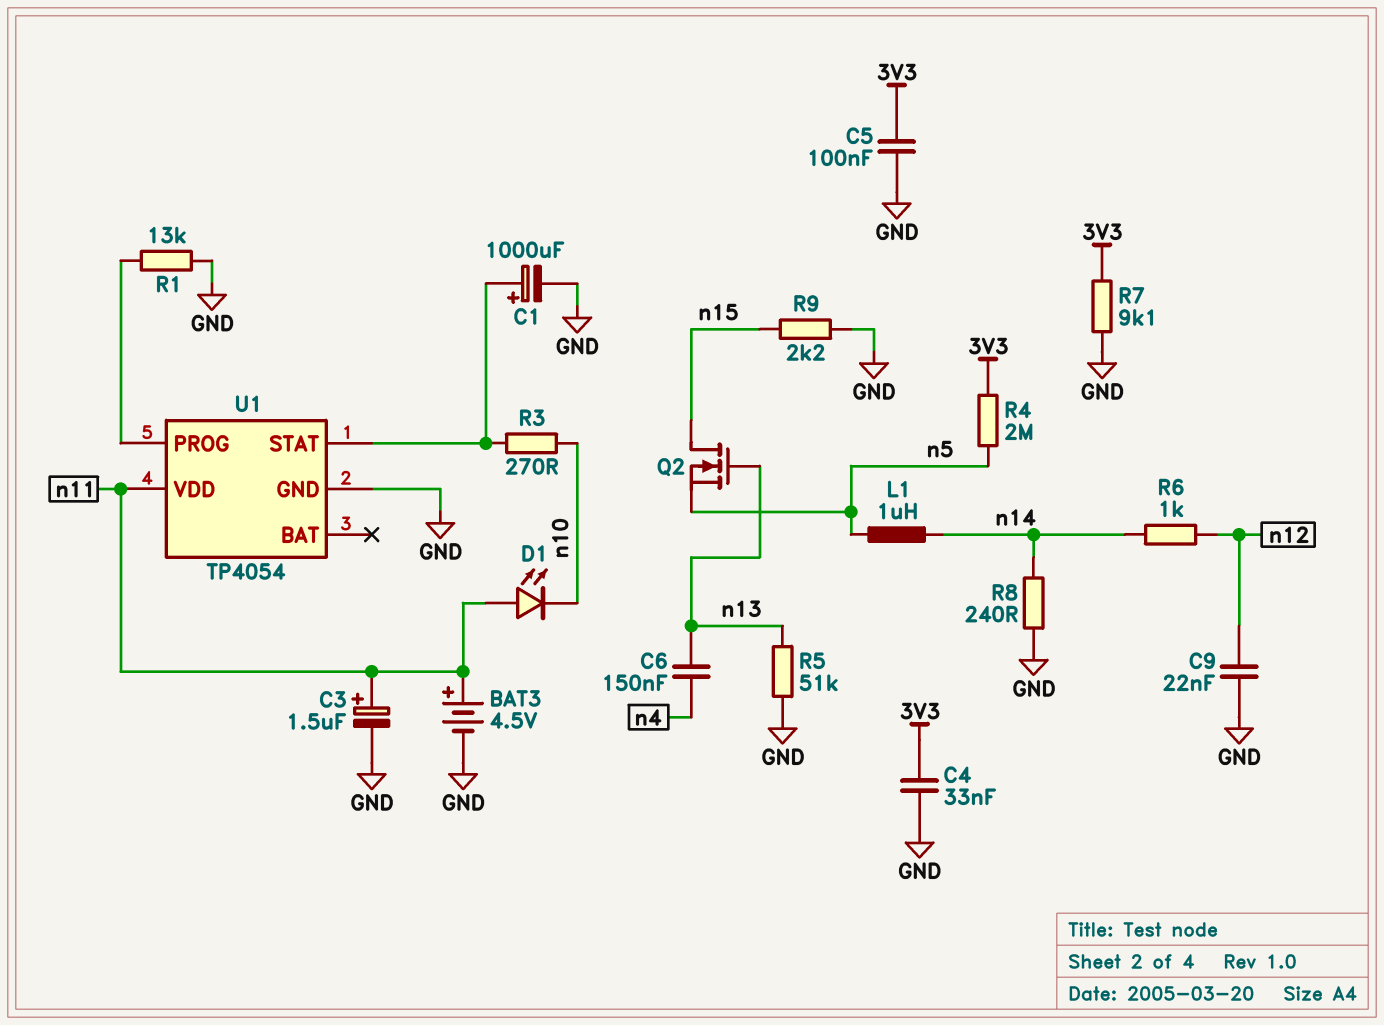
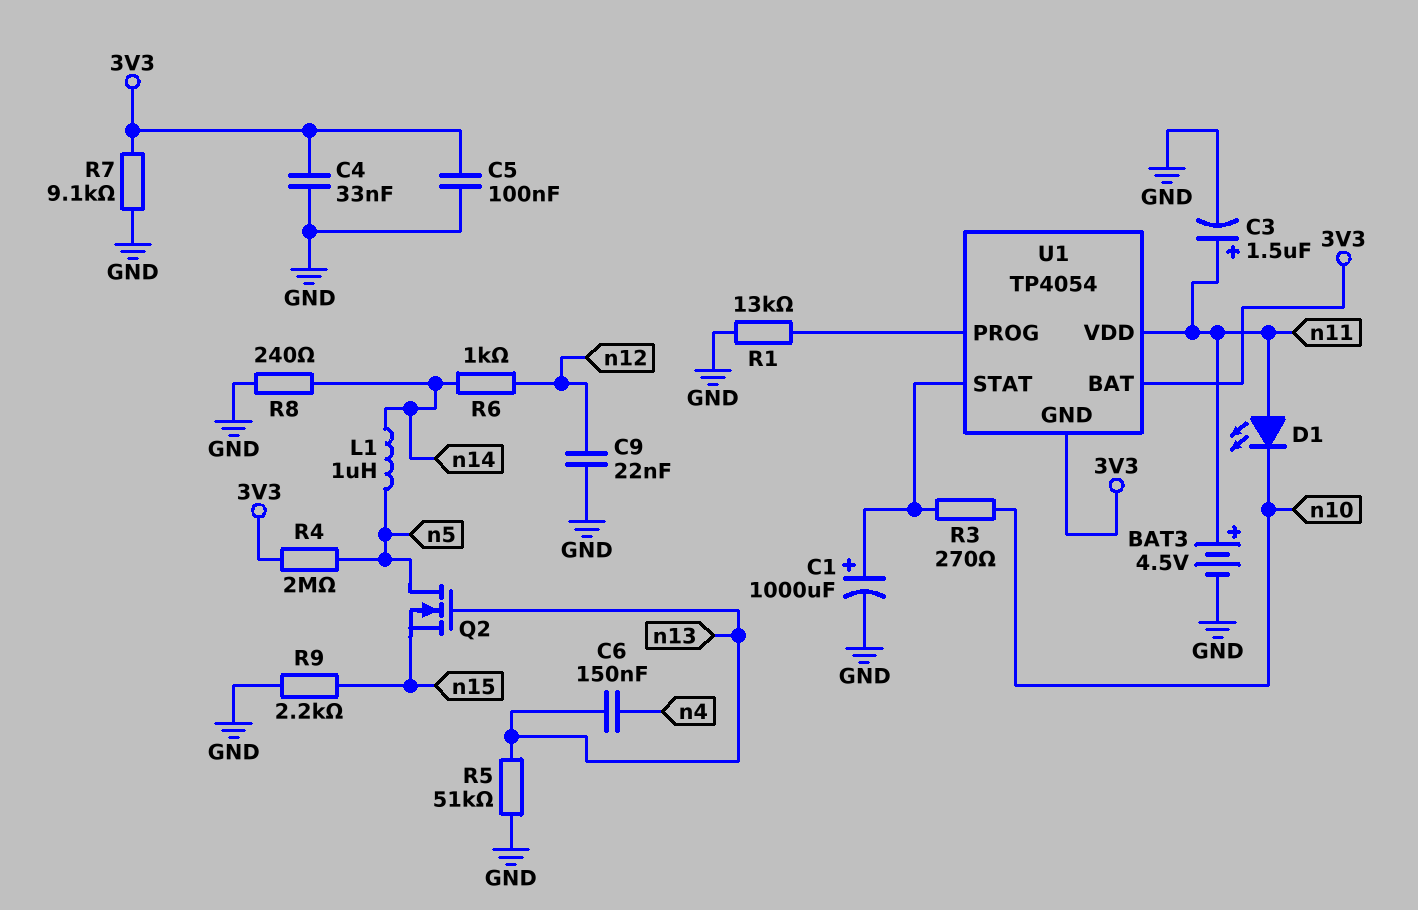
Q2: NMOS (G n13, D n15, S n5) -> NMOS (G n13, D n5, S n15)
U1 pin BAT: none -> 3V3
U1 pin GND: GND -> 3V3

